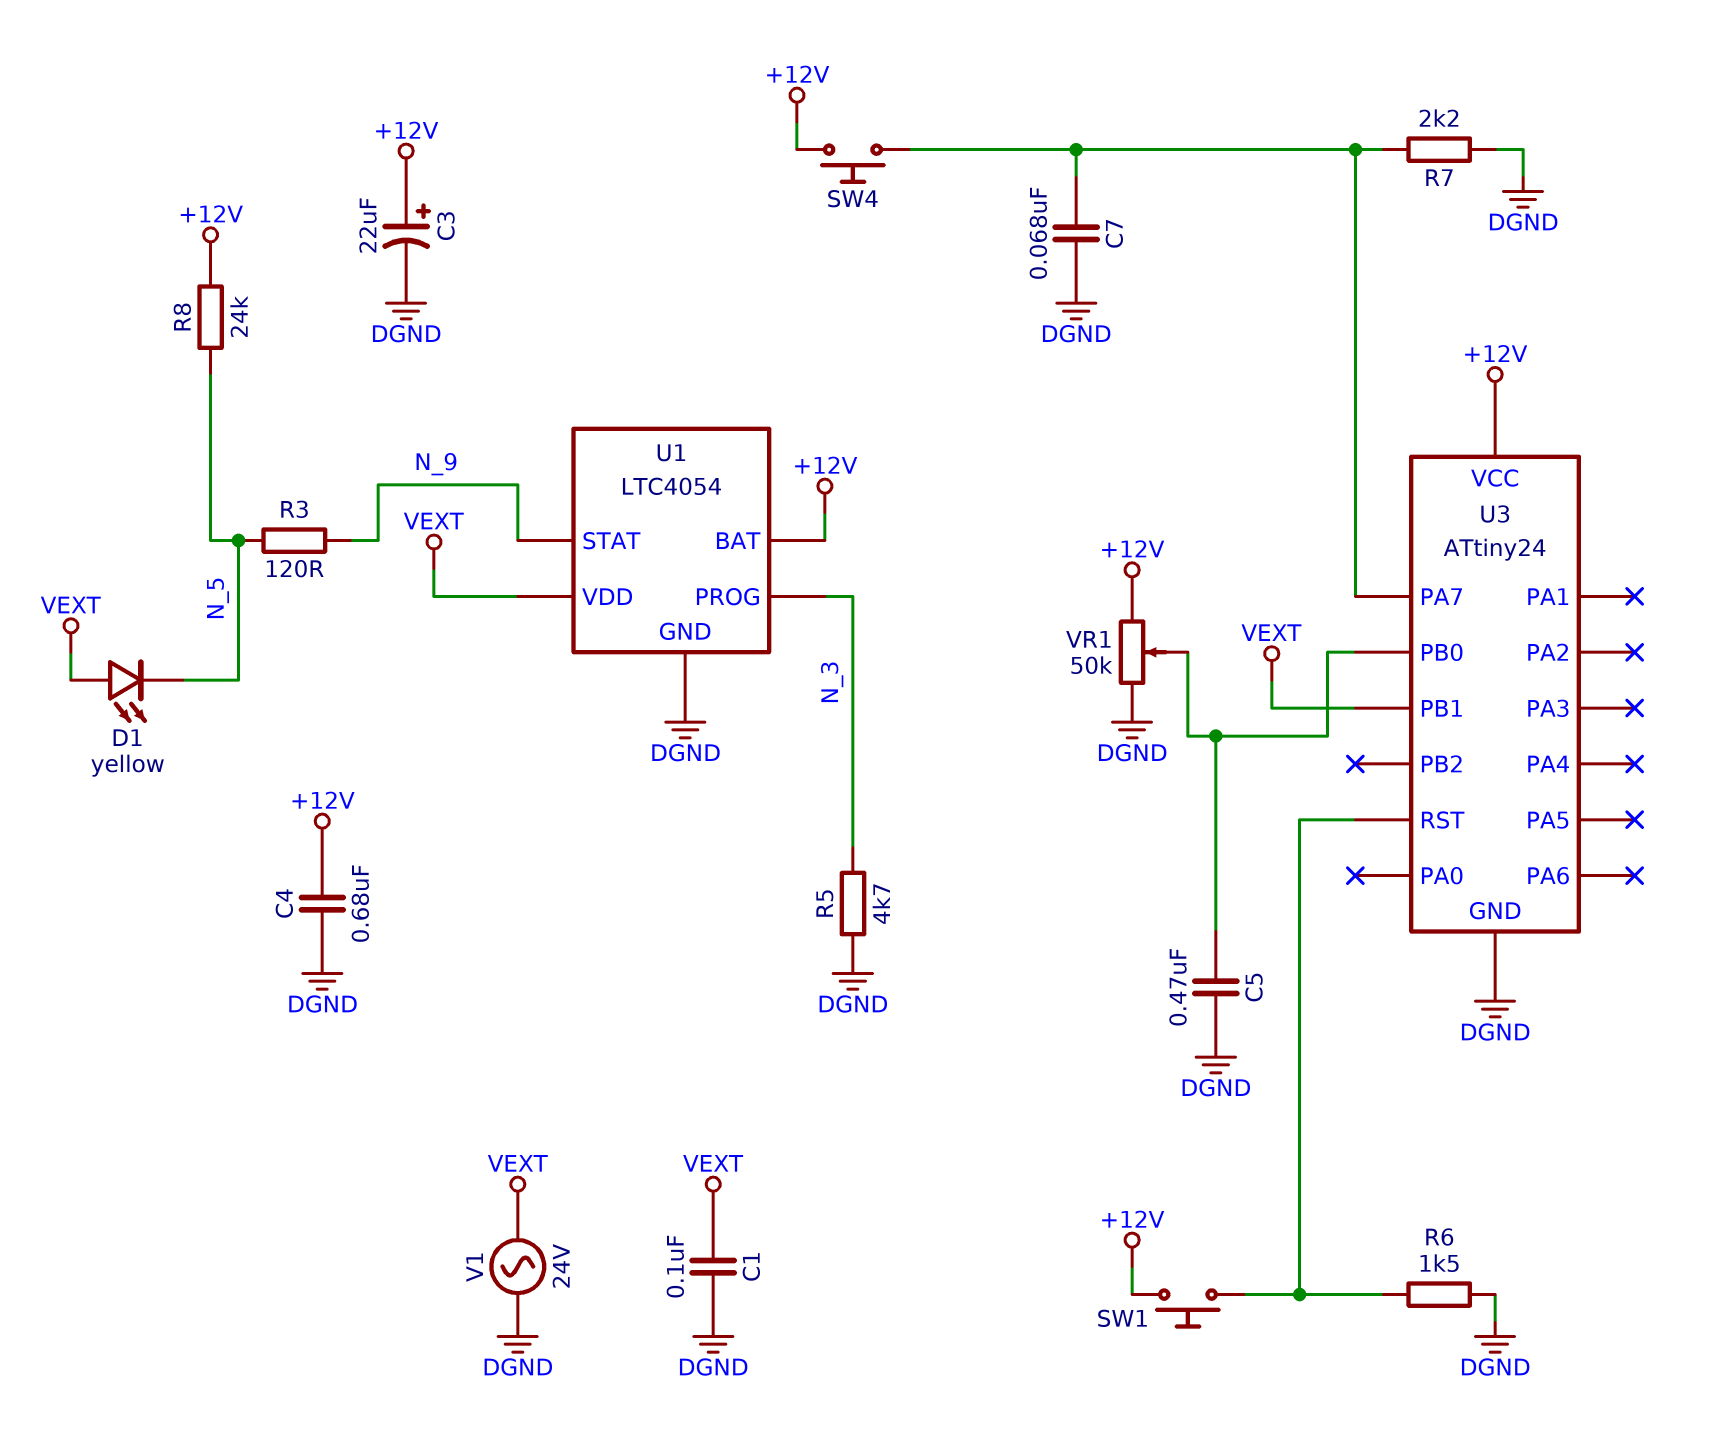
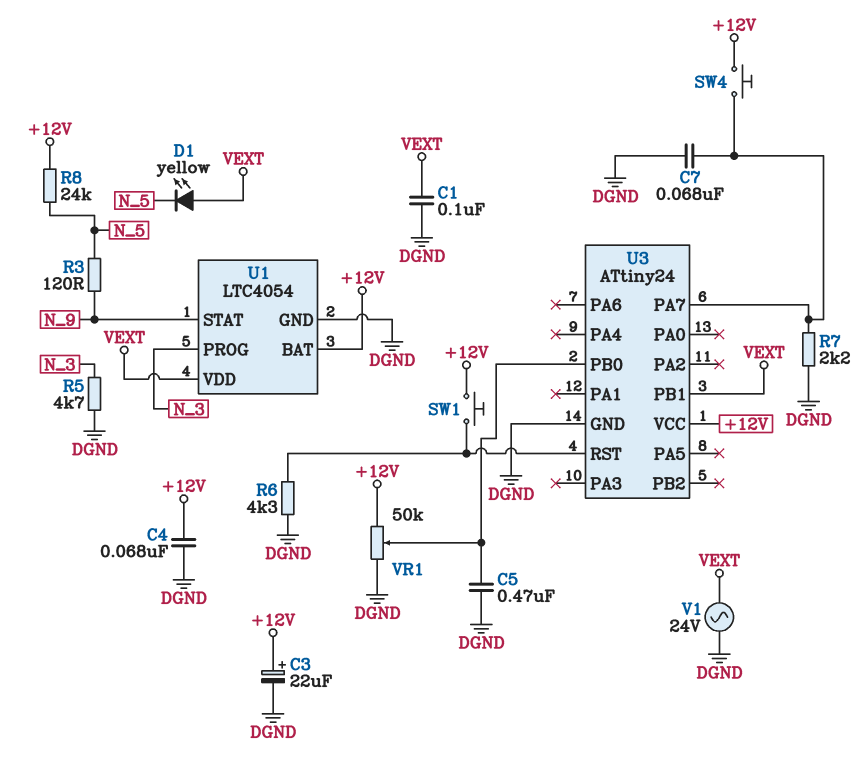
C4: 680nF (+12V, DGND) -> 68nF (+12V, DGND)
R6: 1.5k (DGND, U3/RST) -> 4.3k (DGND, U3/RST)

